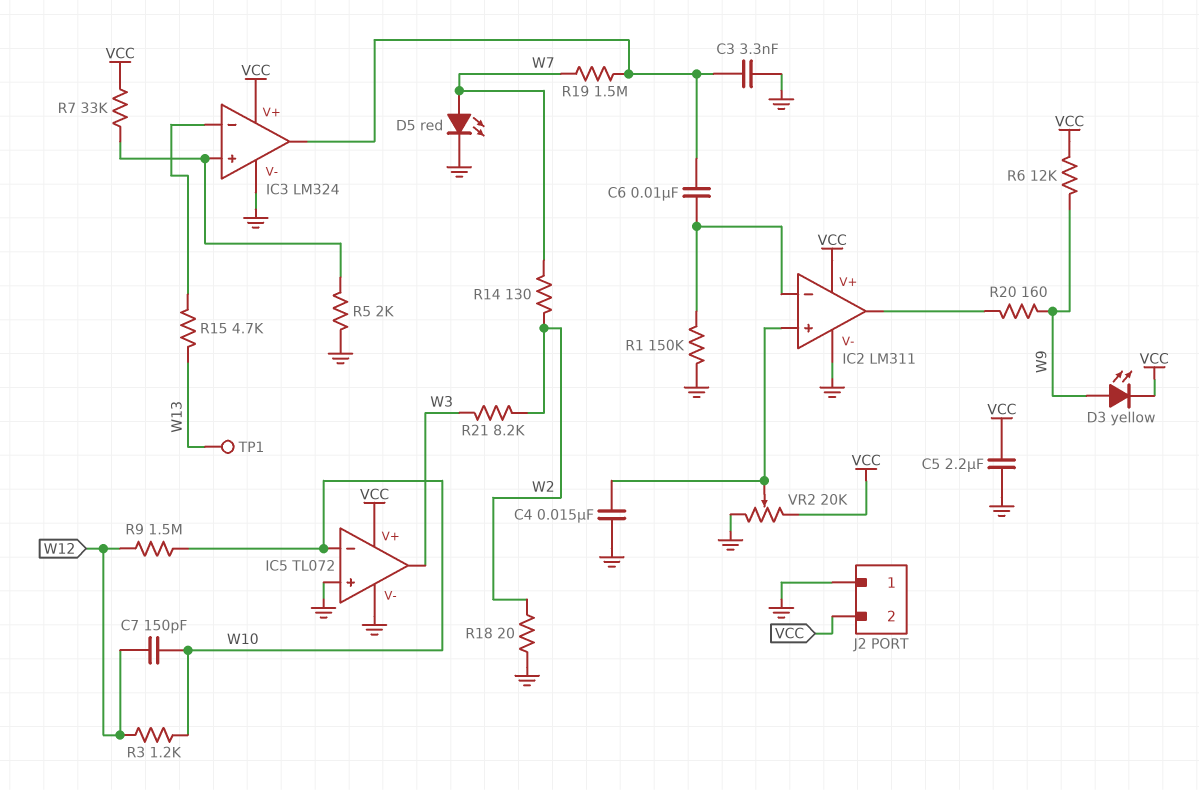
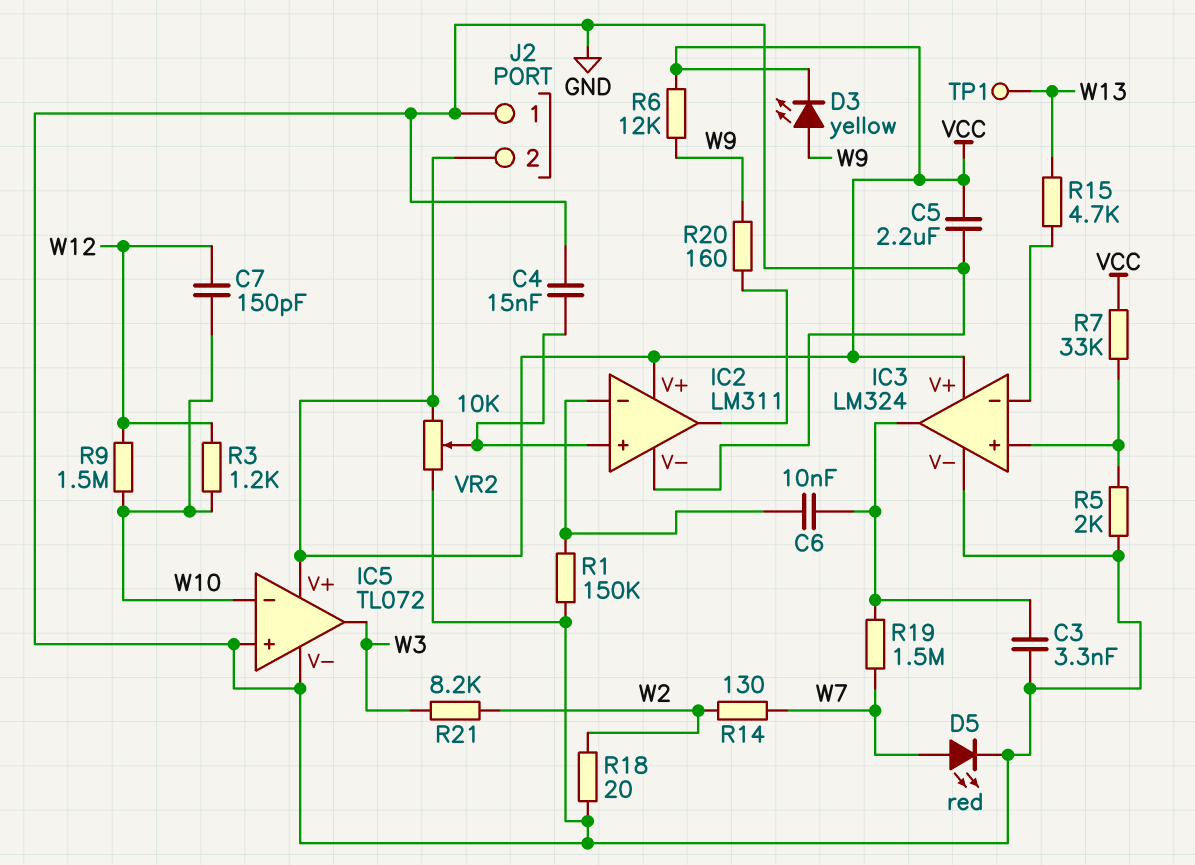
VR2: 20k (GND, VCC, wiper IC2/in+) -> 10k (GND, VCC, wiper IC2/in+)

